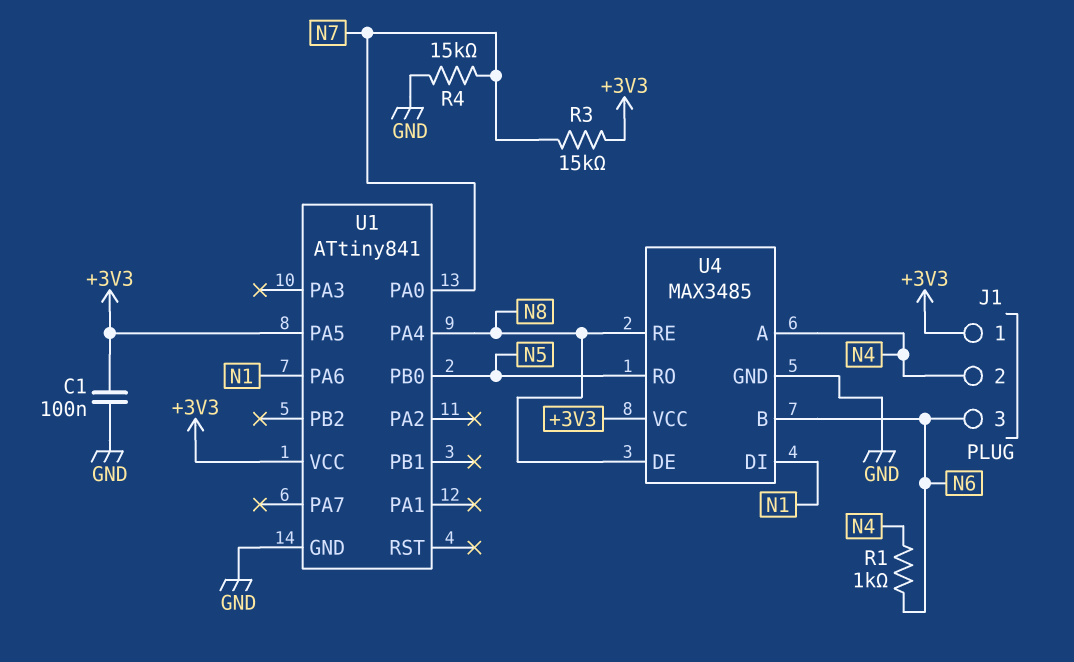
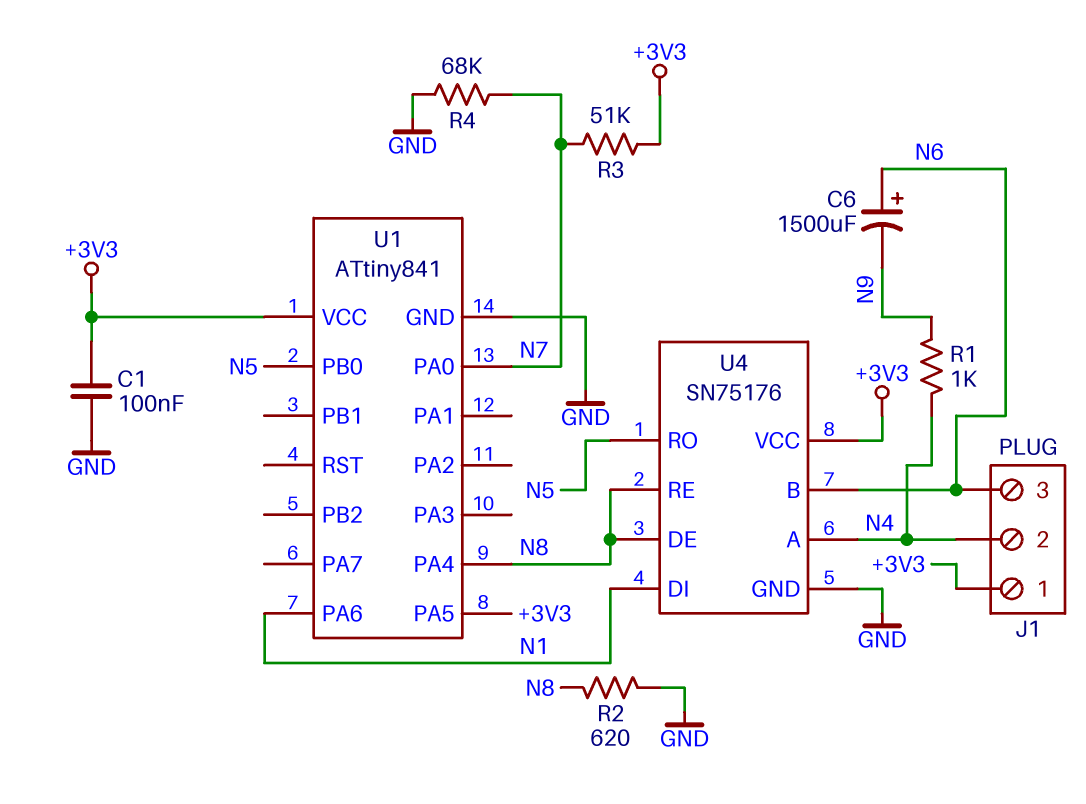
C6: none -> 1500uF (plus N6, minus N9)
R1: 1k (N4, N6) -> 1k (N4, N9)
R2: none -> 620 (GND, N8)
R3: 15k (+3V3, N7) -> 51k (+3V3, N7)
R4: 15k (GND, N7) -> 68k (GND, N7)
U4: MAX3485 -> SN75176

